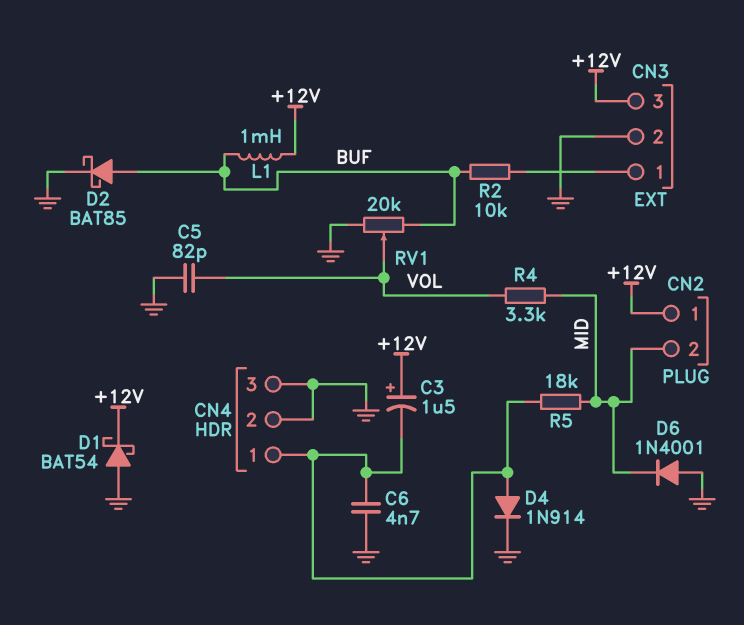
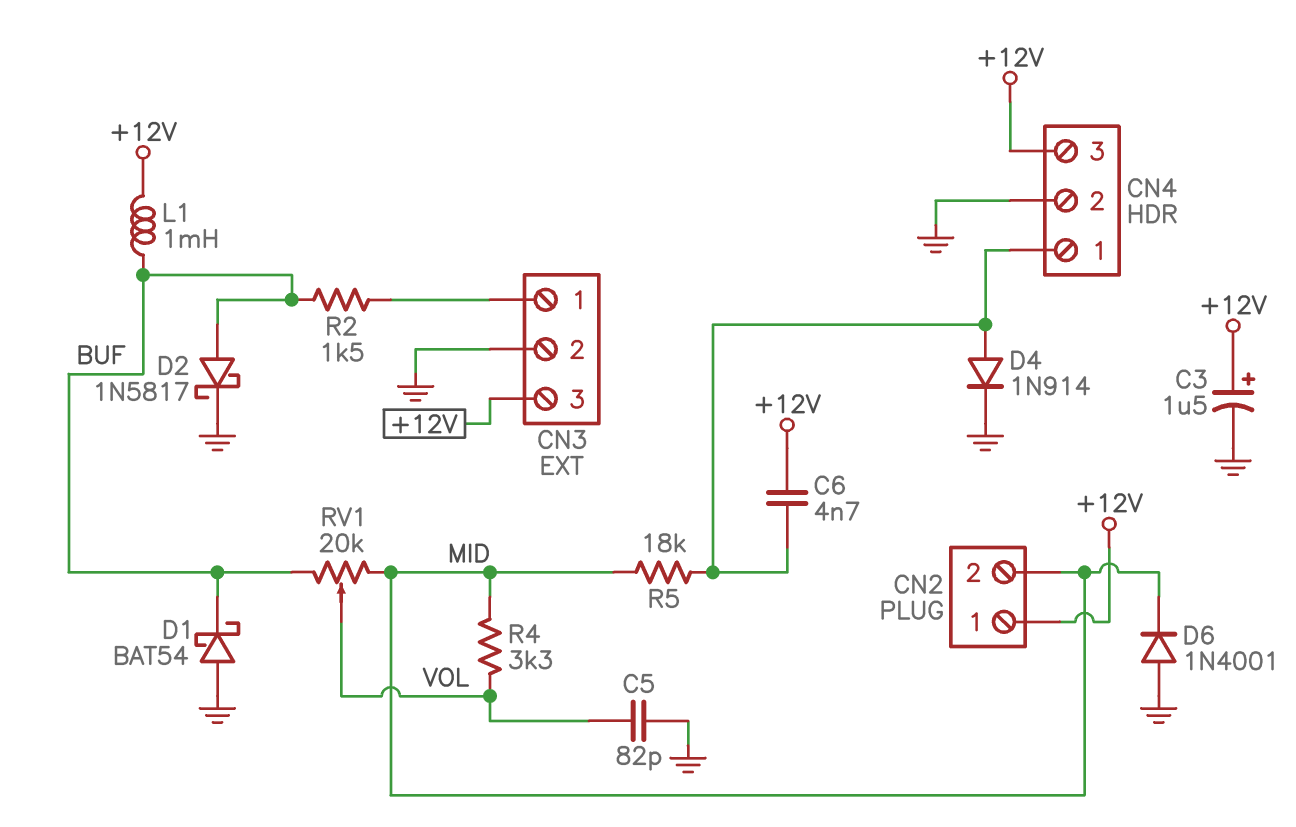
C3: 1.5uF (plus +12V, minus CN4/1) -> 1.5uF (plus +12V, minus GND)
C6: 4.7nF (CN4/1, GND) -> 4.7nF (+12V, CN4/1)
CN4 pin 3: GND -> +12V
D1: schottky BAT54 (A GND, K +12V) -> schottky BAT54 (A GND, K BUF)
D2: schottky BAT85 (A BUF, K GND) -> schottky 1N5817 (A BUF, K GND)
R2: 10k (BUF, CN3/1) -> 1.5k (BUF, CN3/1)
RV1: 20k (BUF, GND, wiper VOL) -> 20k (BUF, MID, wiper VOL)

